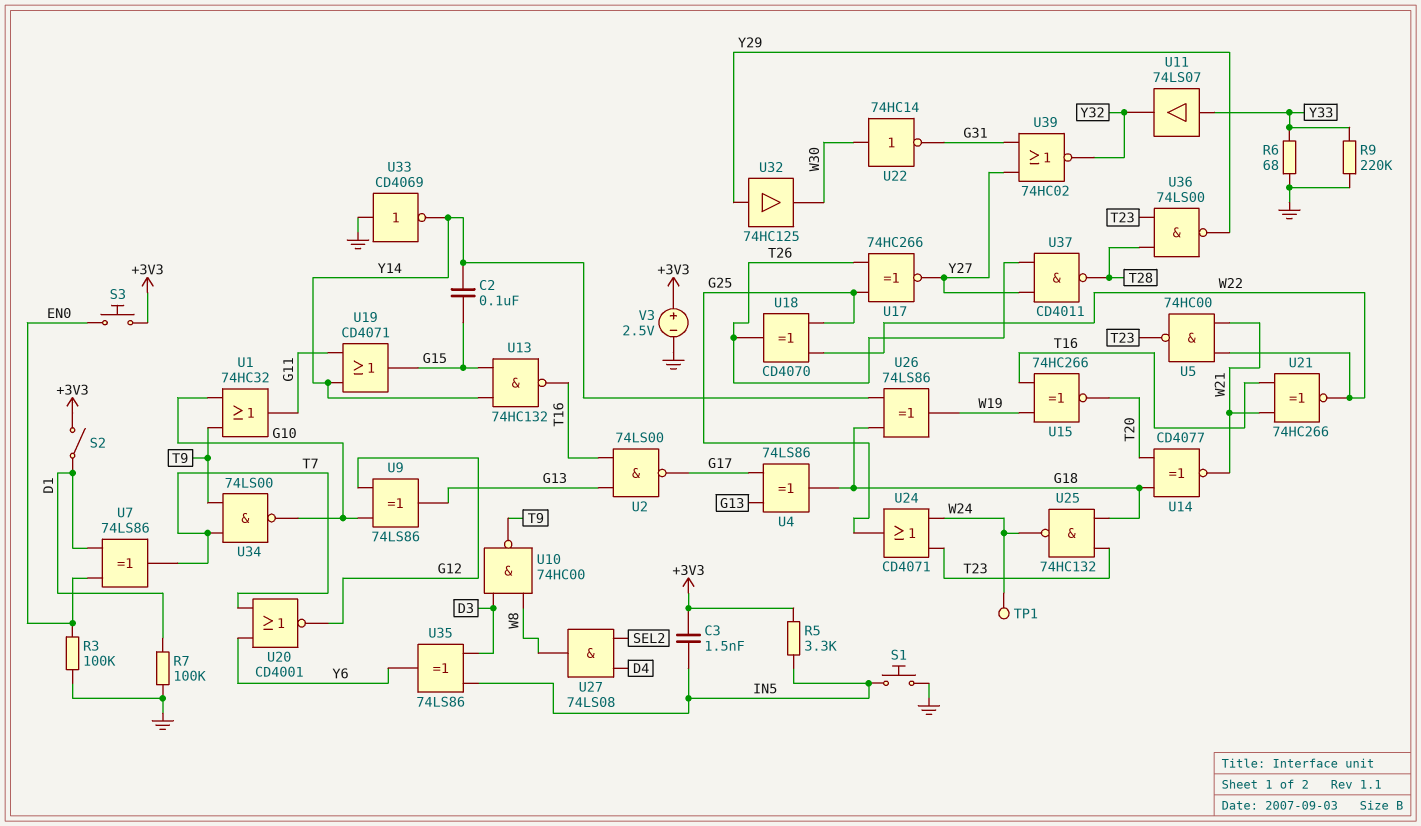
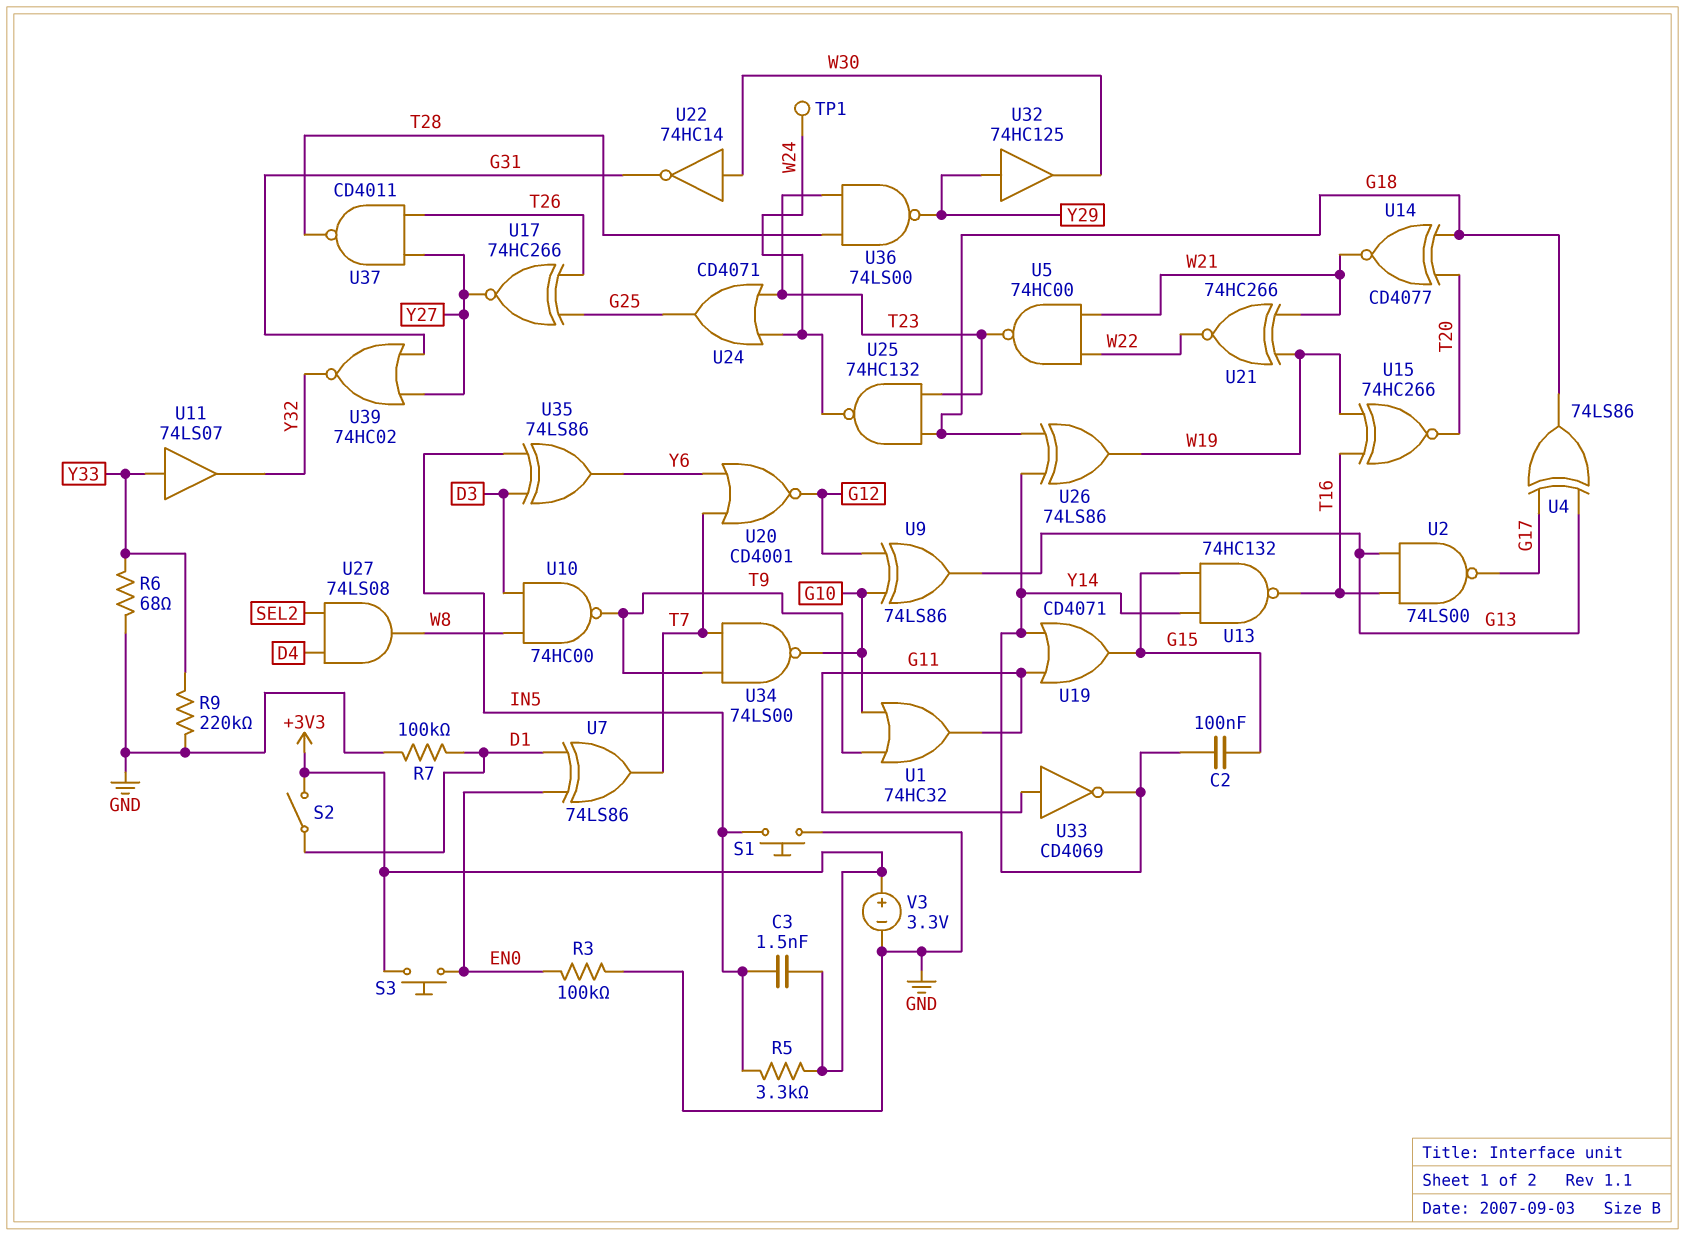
U18: XOR CD4070 (in G25, in W22, out T26) -> none
U21: XNOR 74HC266 (in T16, in W21, out W22) -> XNOR 74HC266 (in W19, in W21, out W22)
U33: NOT CD4069 (in GND, out Y14) -> NOT CD4069 (in G11, out Y14)
V3: 2.5V (plus +3V3, minus GND) -> 3.3V (plus +3V3, minus GND)

